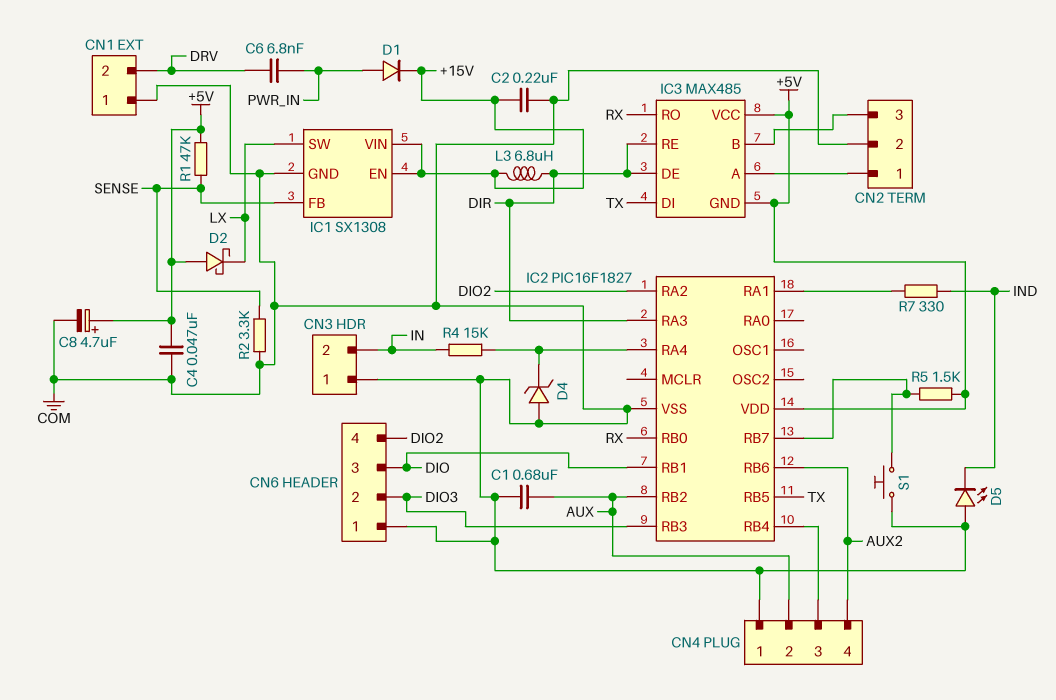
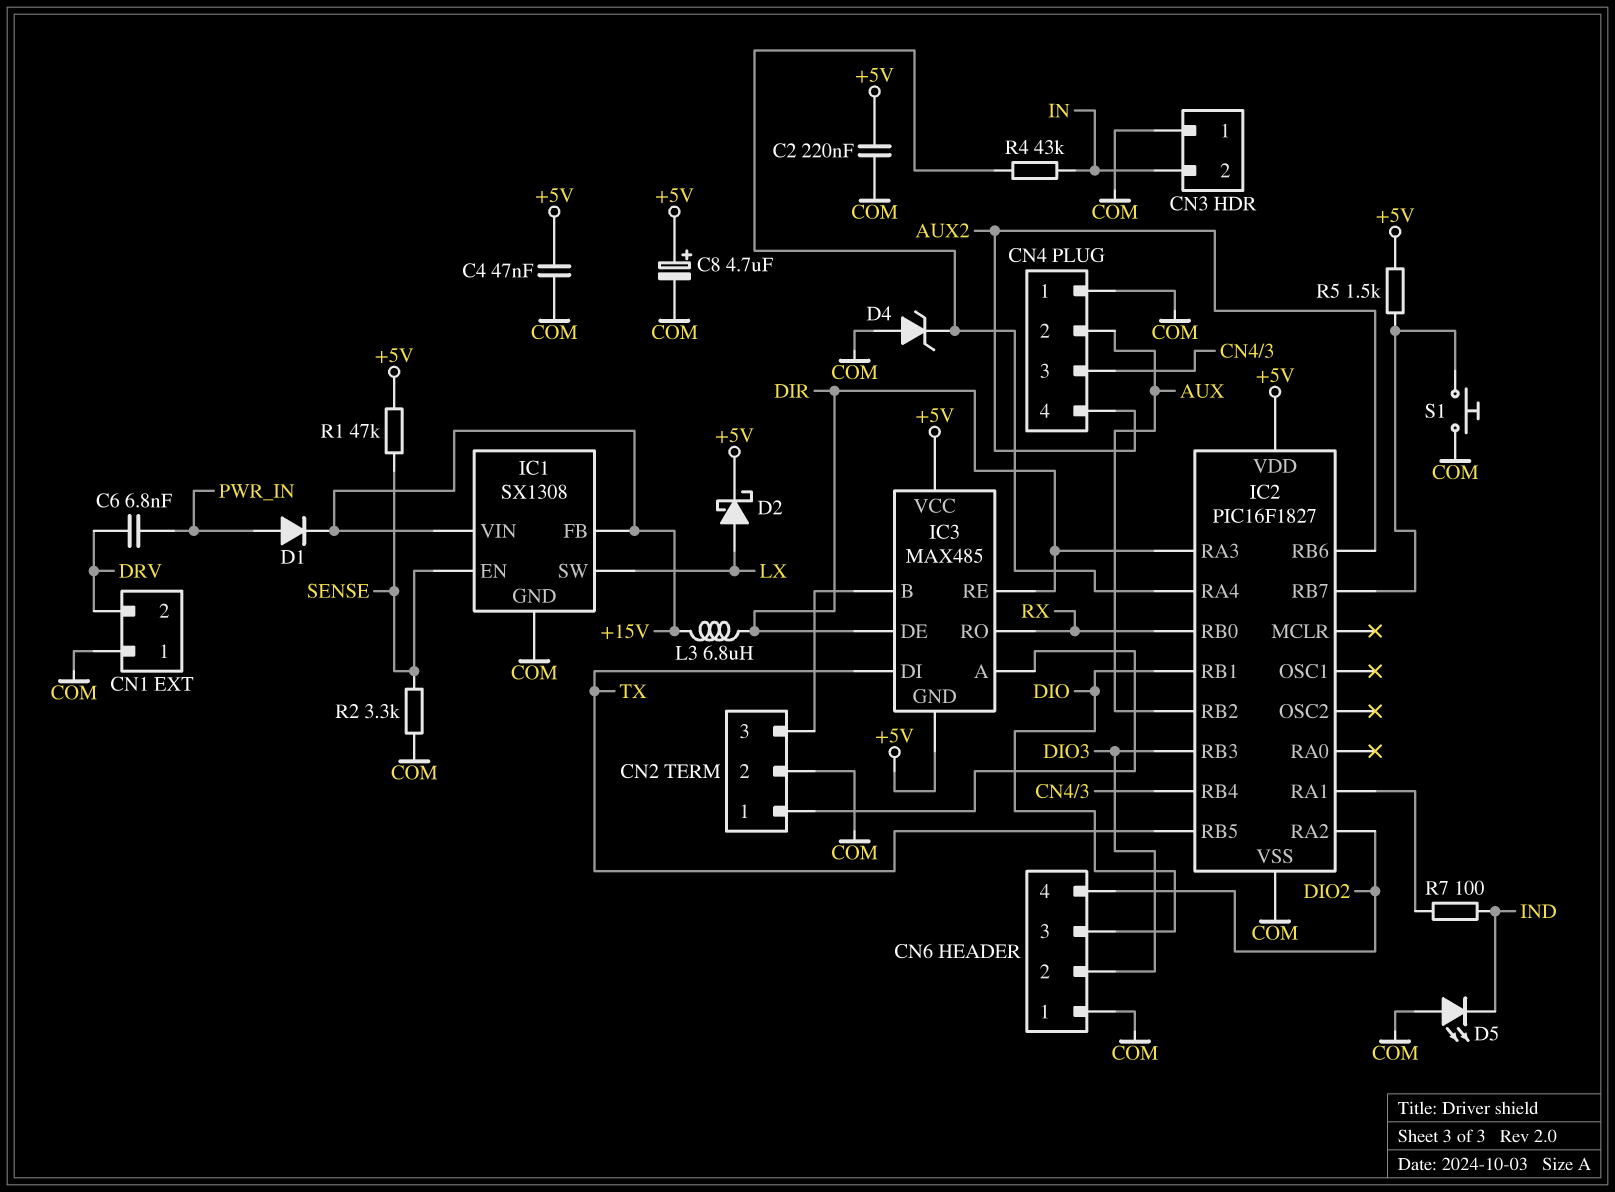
C1: 680nF (AUX, COM) -> none
C2: 220nF (+15V, COM) -> 220nF (+5V, COM)
D2: schottky (A +5V, K LX) -> schottky (A LX, K +5V)
IC1 pin EN: +15V -> SENSE
IC1 pin FB: SENSE -> +15V
R4: 15k (IC2/RA4, IN) -> 43k (IC2/RA4, IN)
R7: 330 (IC2/RA1, IND) -> 100 (IC2/RA1, IND)

